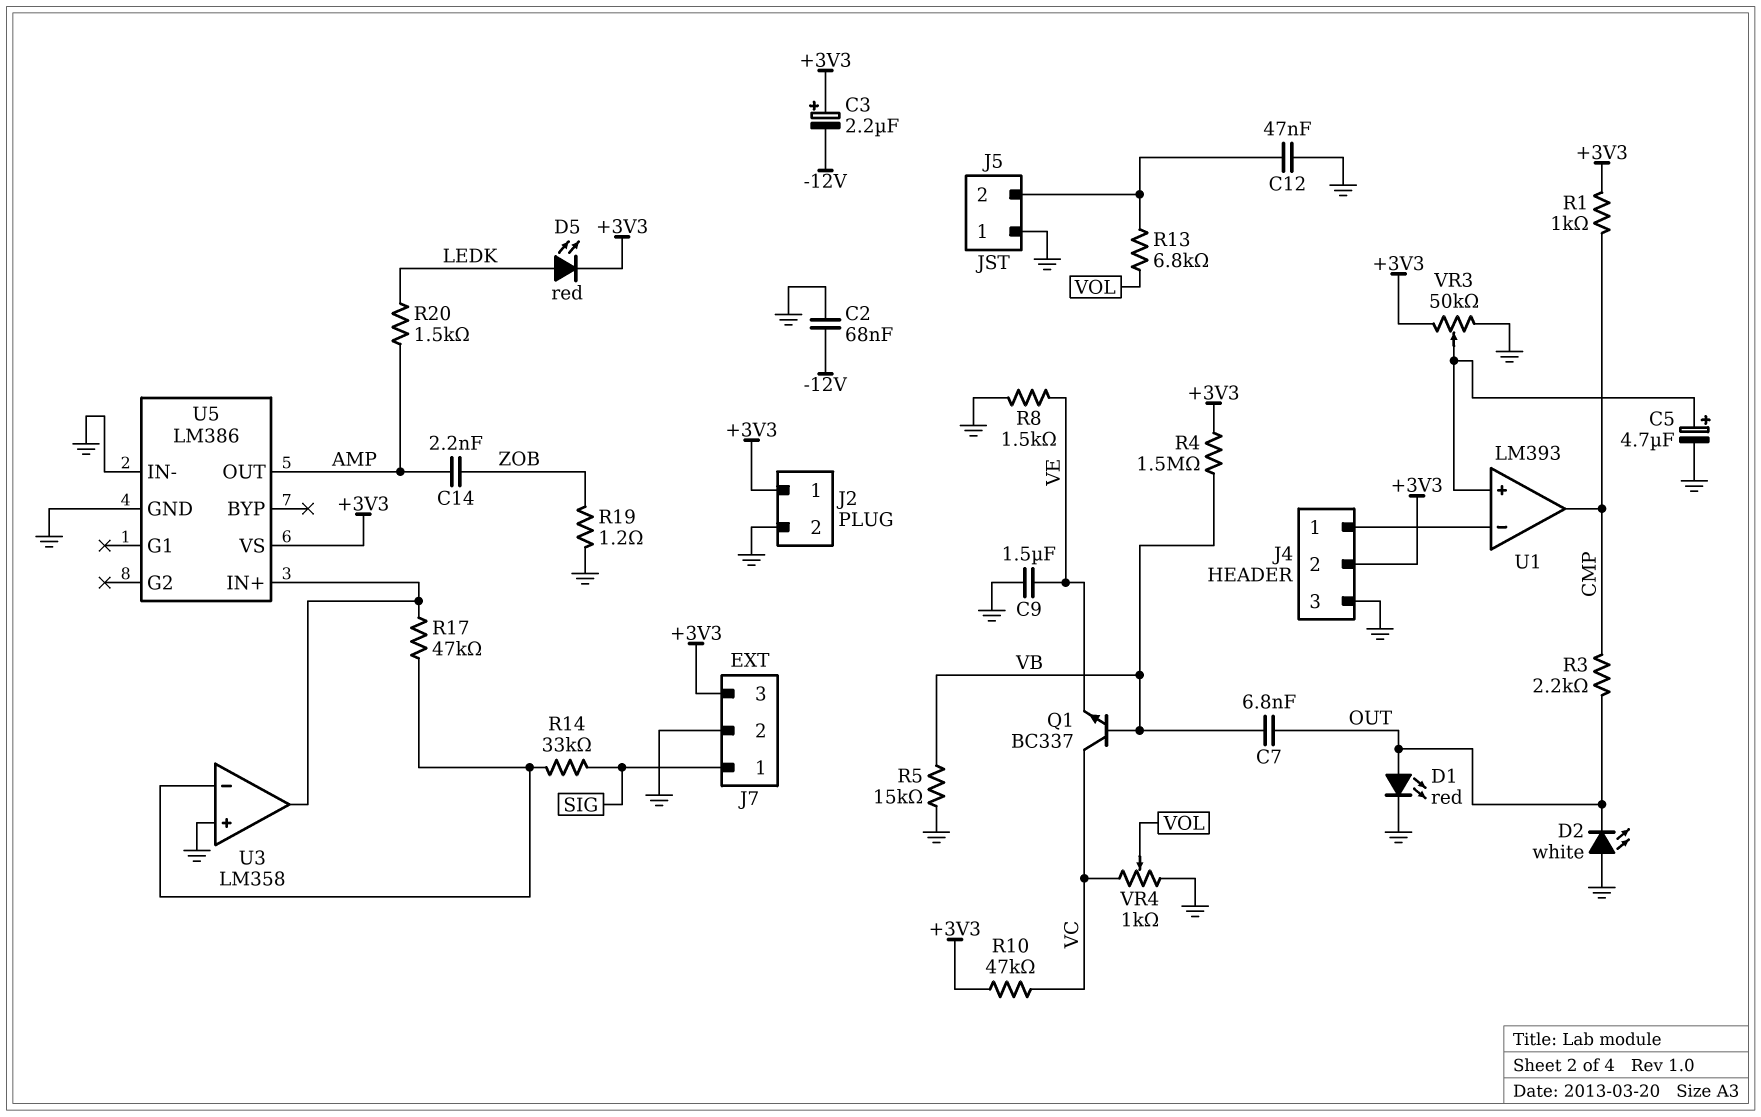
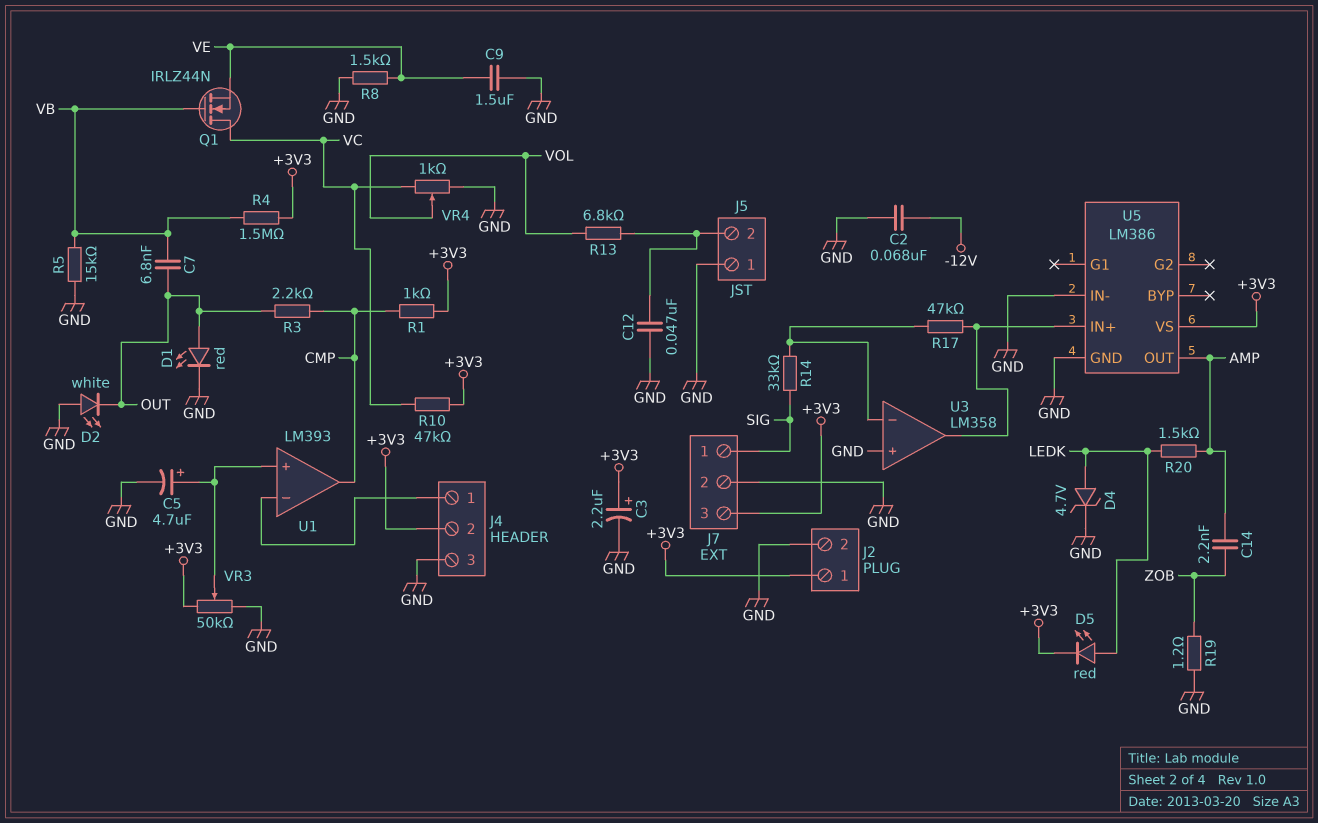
C3: 2.2uF (plus +3V3, minus -12V) -> 2.2uF (plus +3V3, minus GND)
D4: none -> zener 4.7V (A LEDK, K GND)
Q1: NPN BC337 (B VB, C VC, E VE) -> NMOS IRLZ44N (G VB, D VC, S VE)

